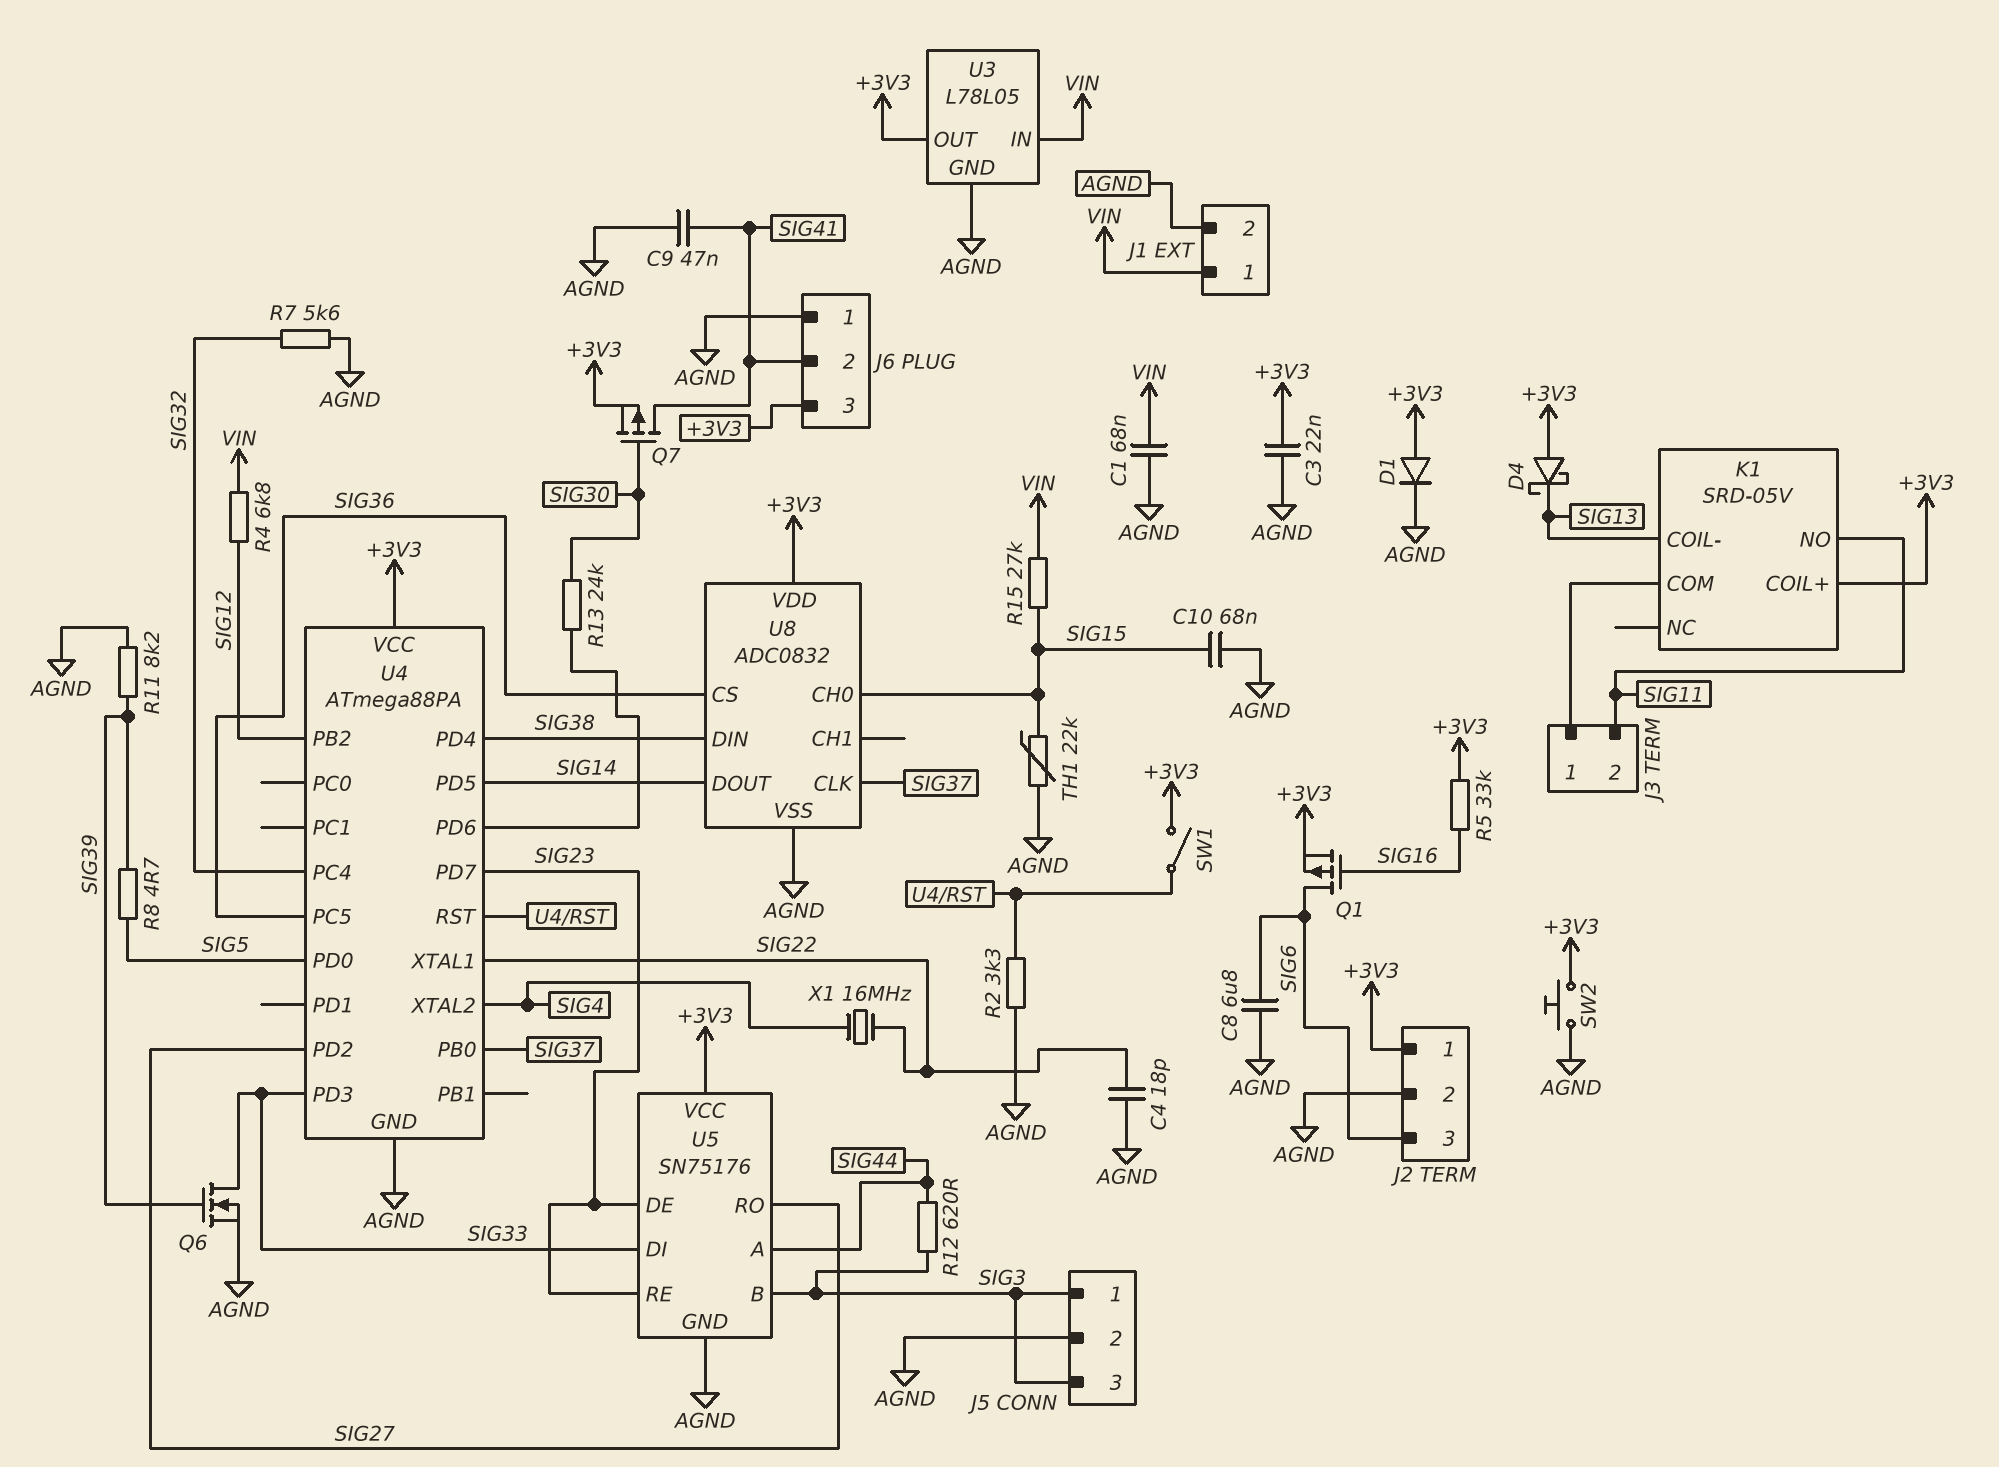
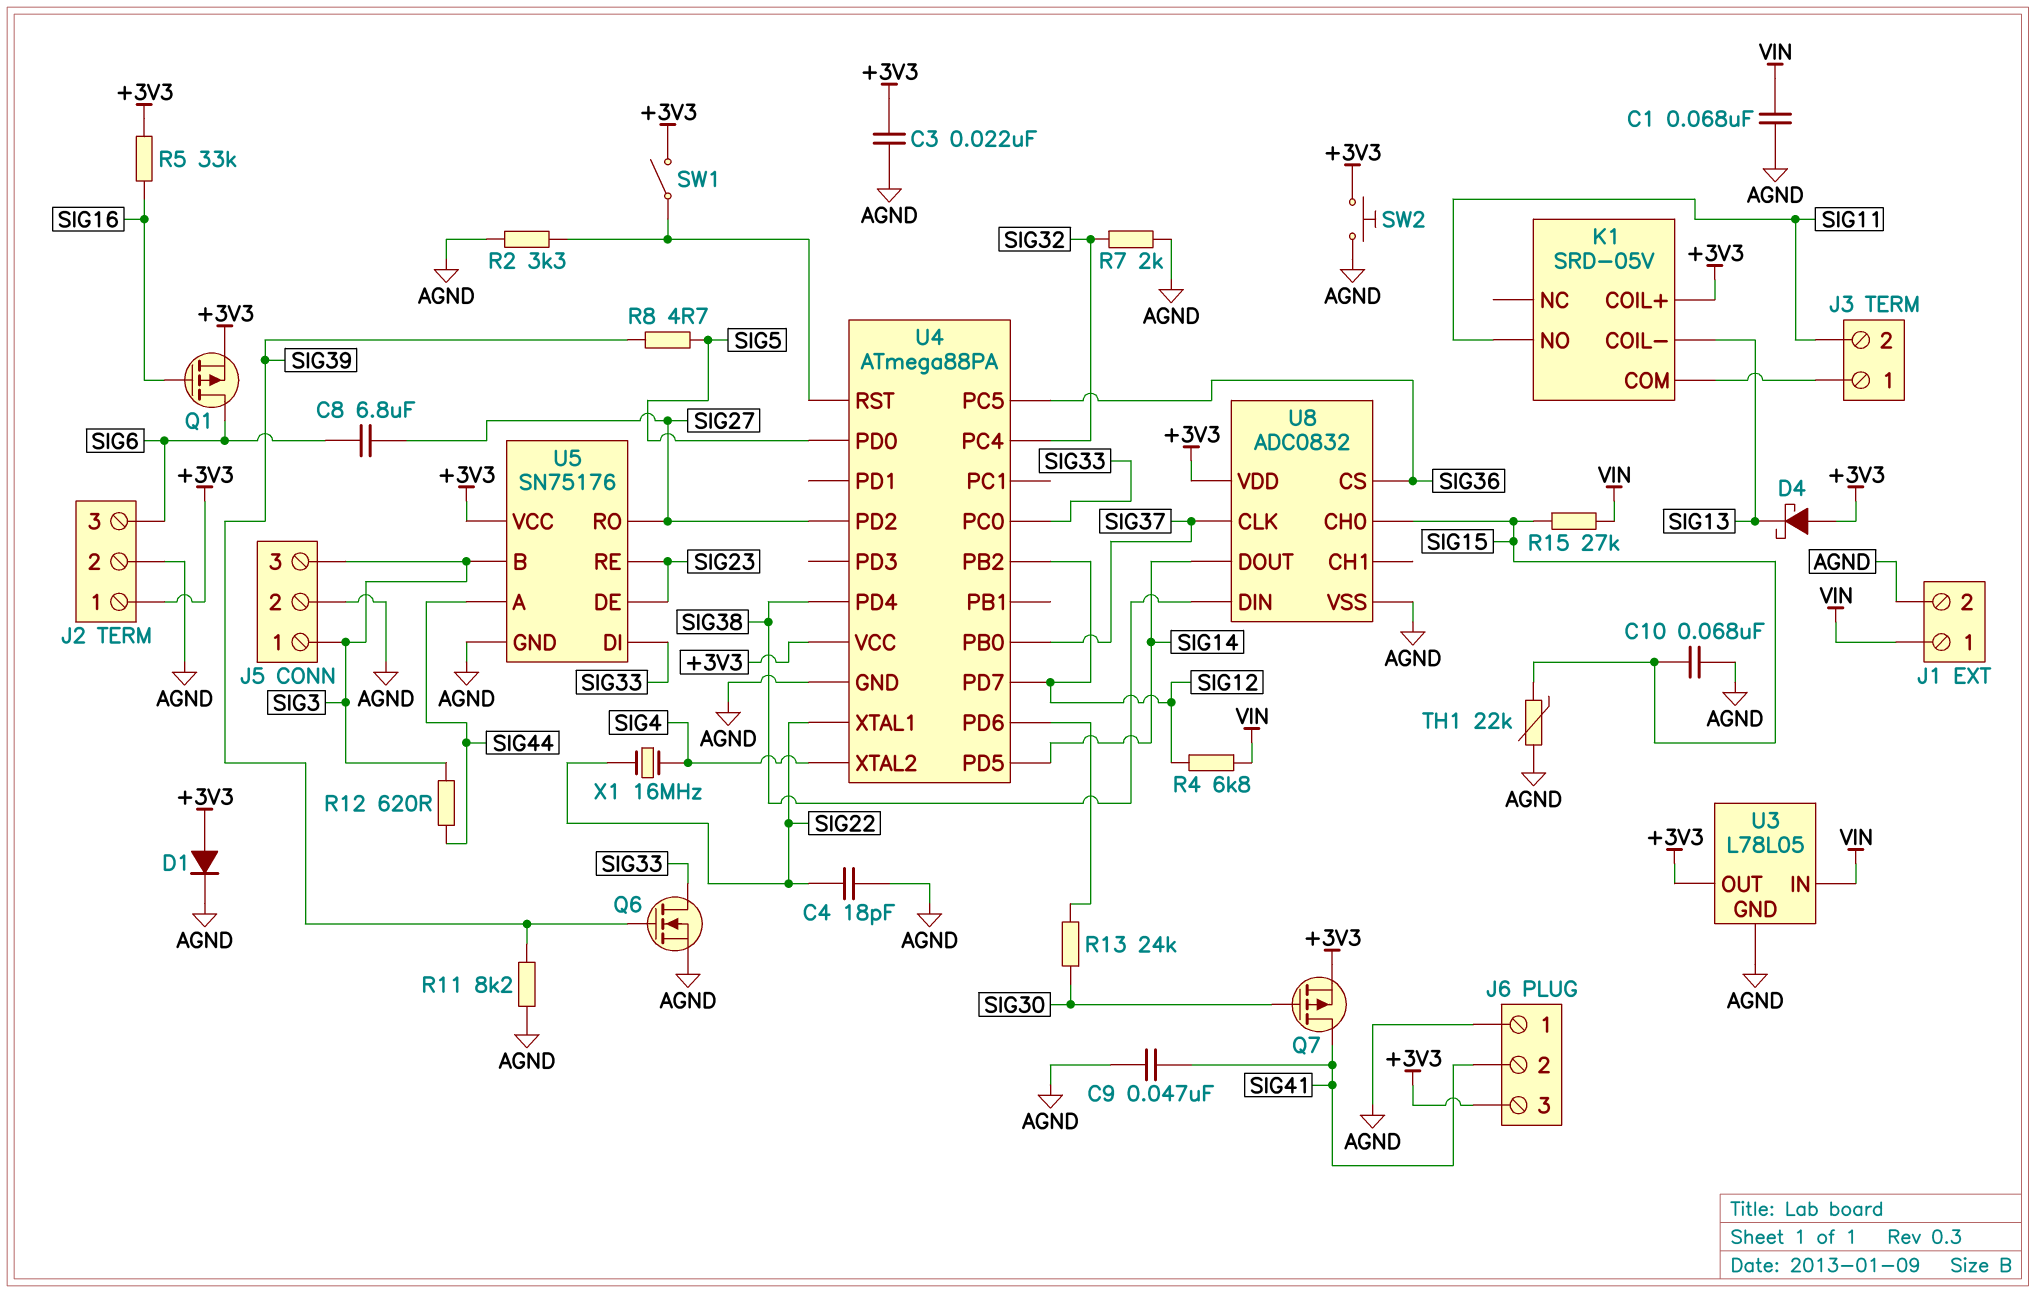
C8: 6.8uF (AGND, SIG6) -> 6.8uF (SIG6, SIG27)
R7: 5.6k (AGND, SIG32) -> 2k (AGND, SIG32)
U4 pin PC0: none -> SIG33
U4 pin PD3: SIG33 -> none
U4 pin PD7: SIG23 -> SIG12

